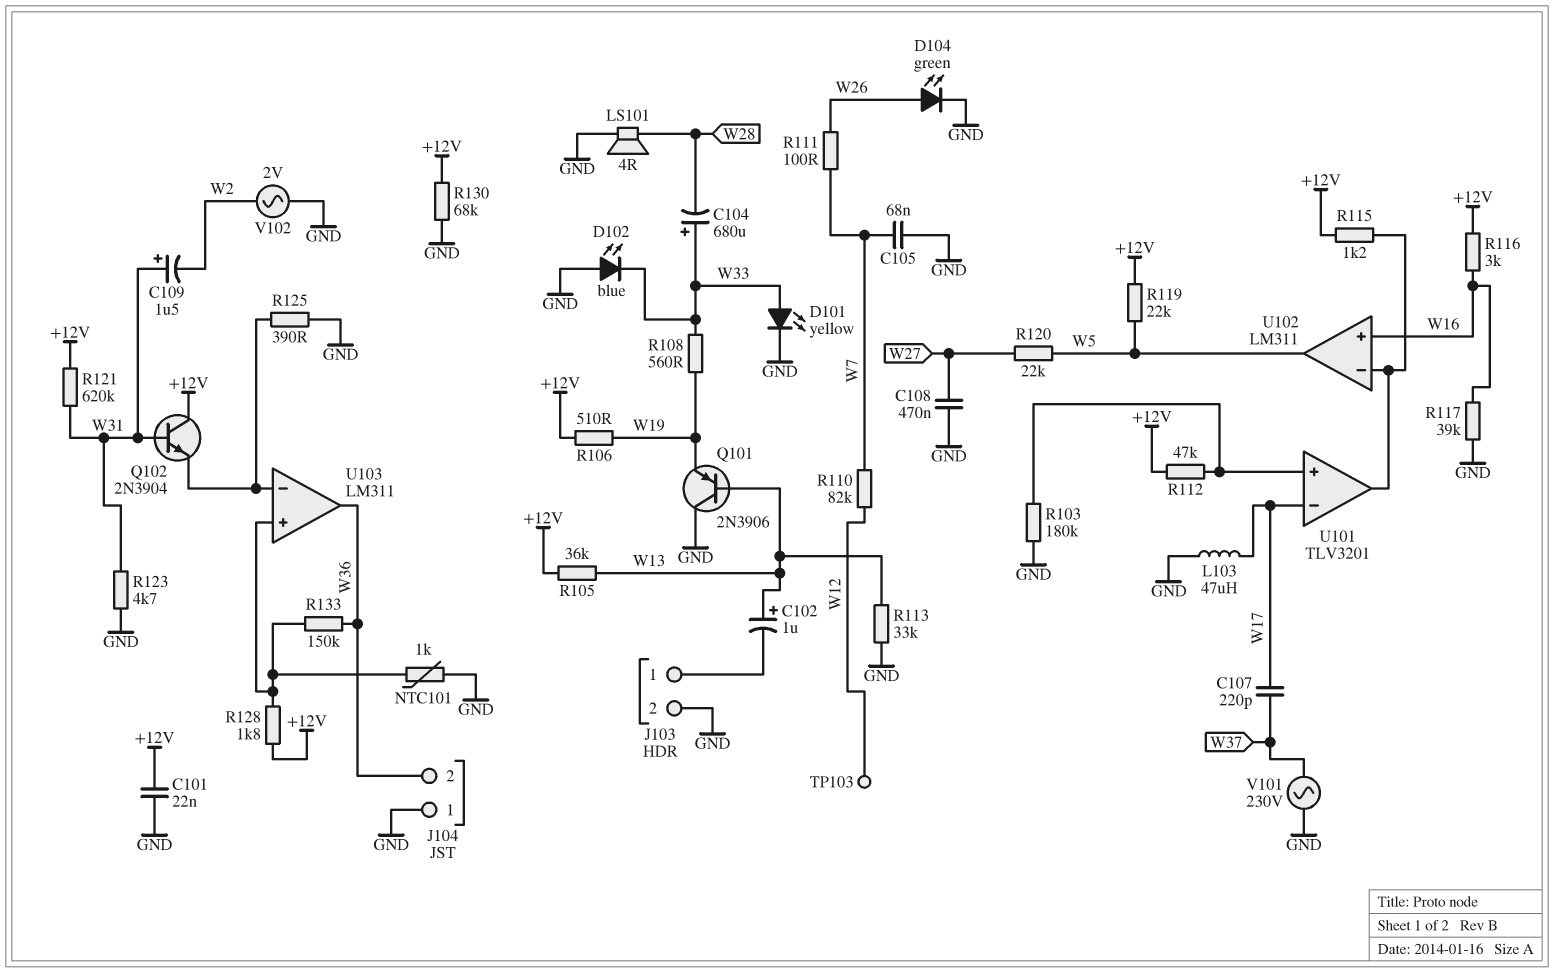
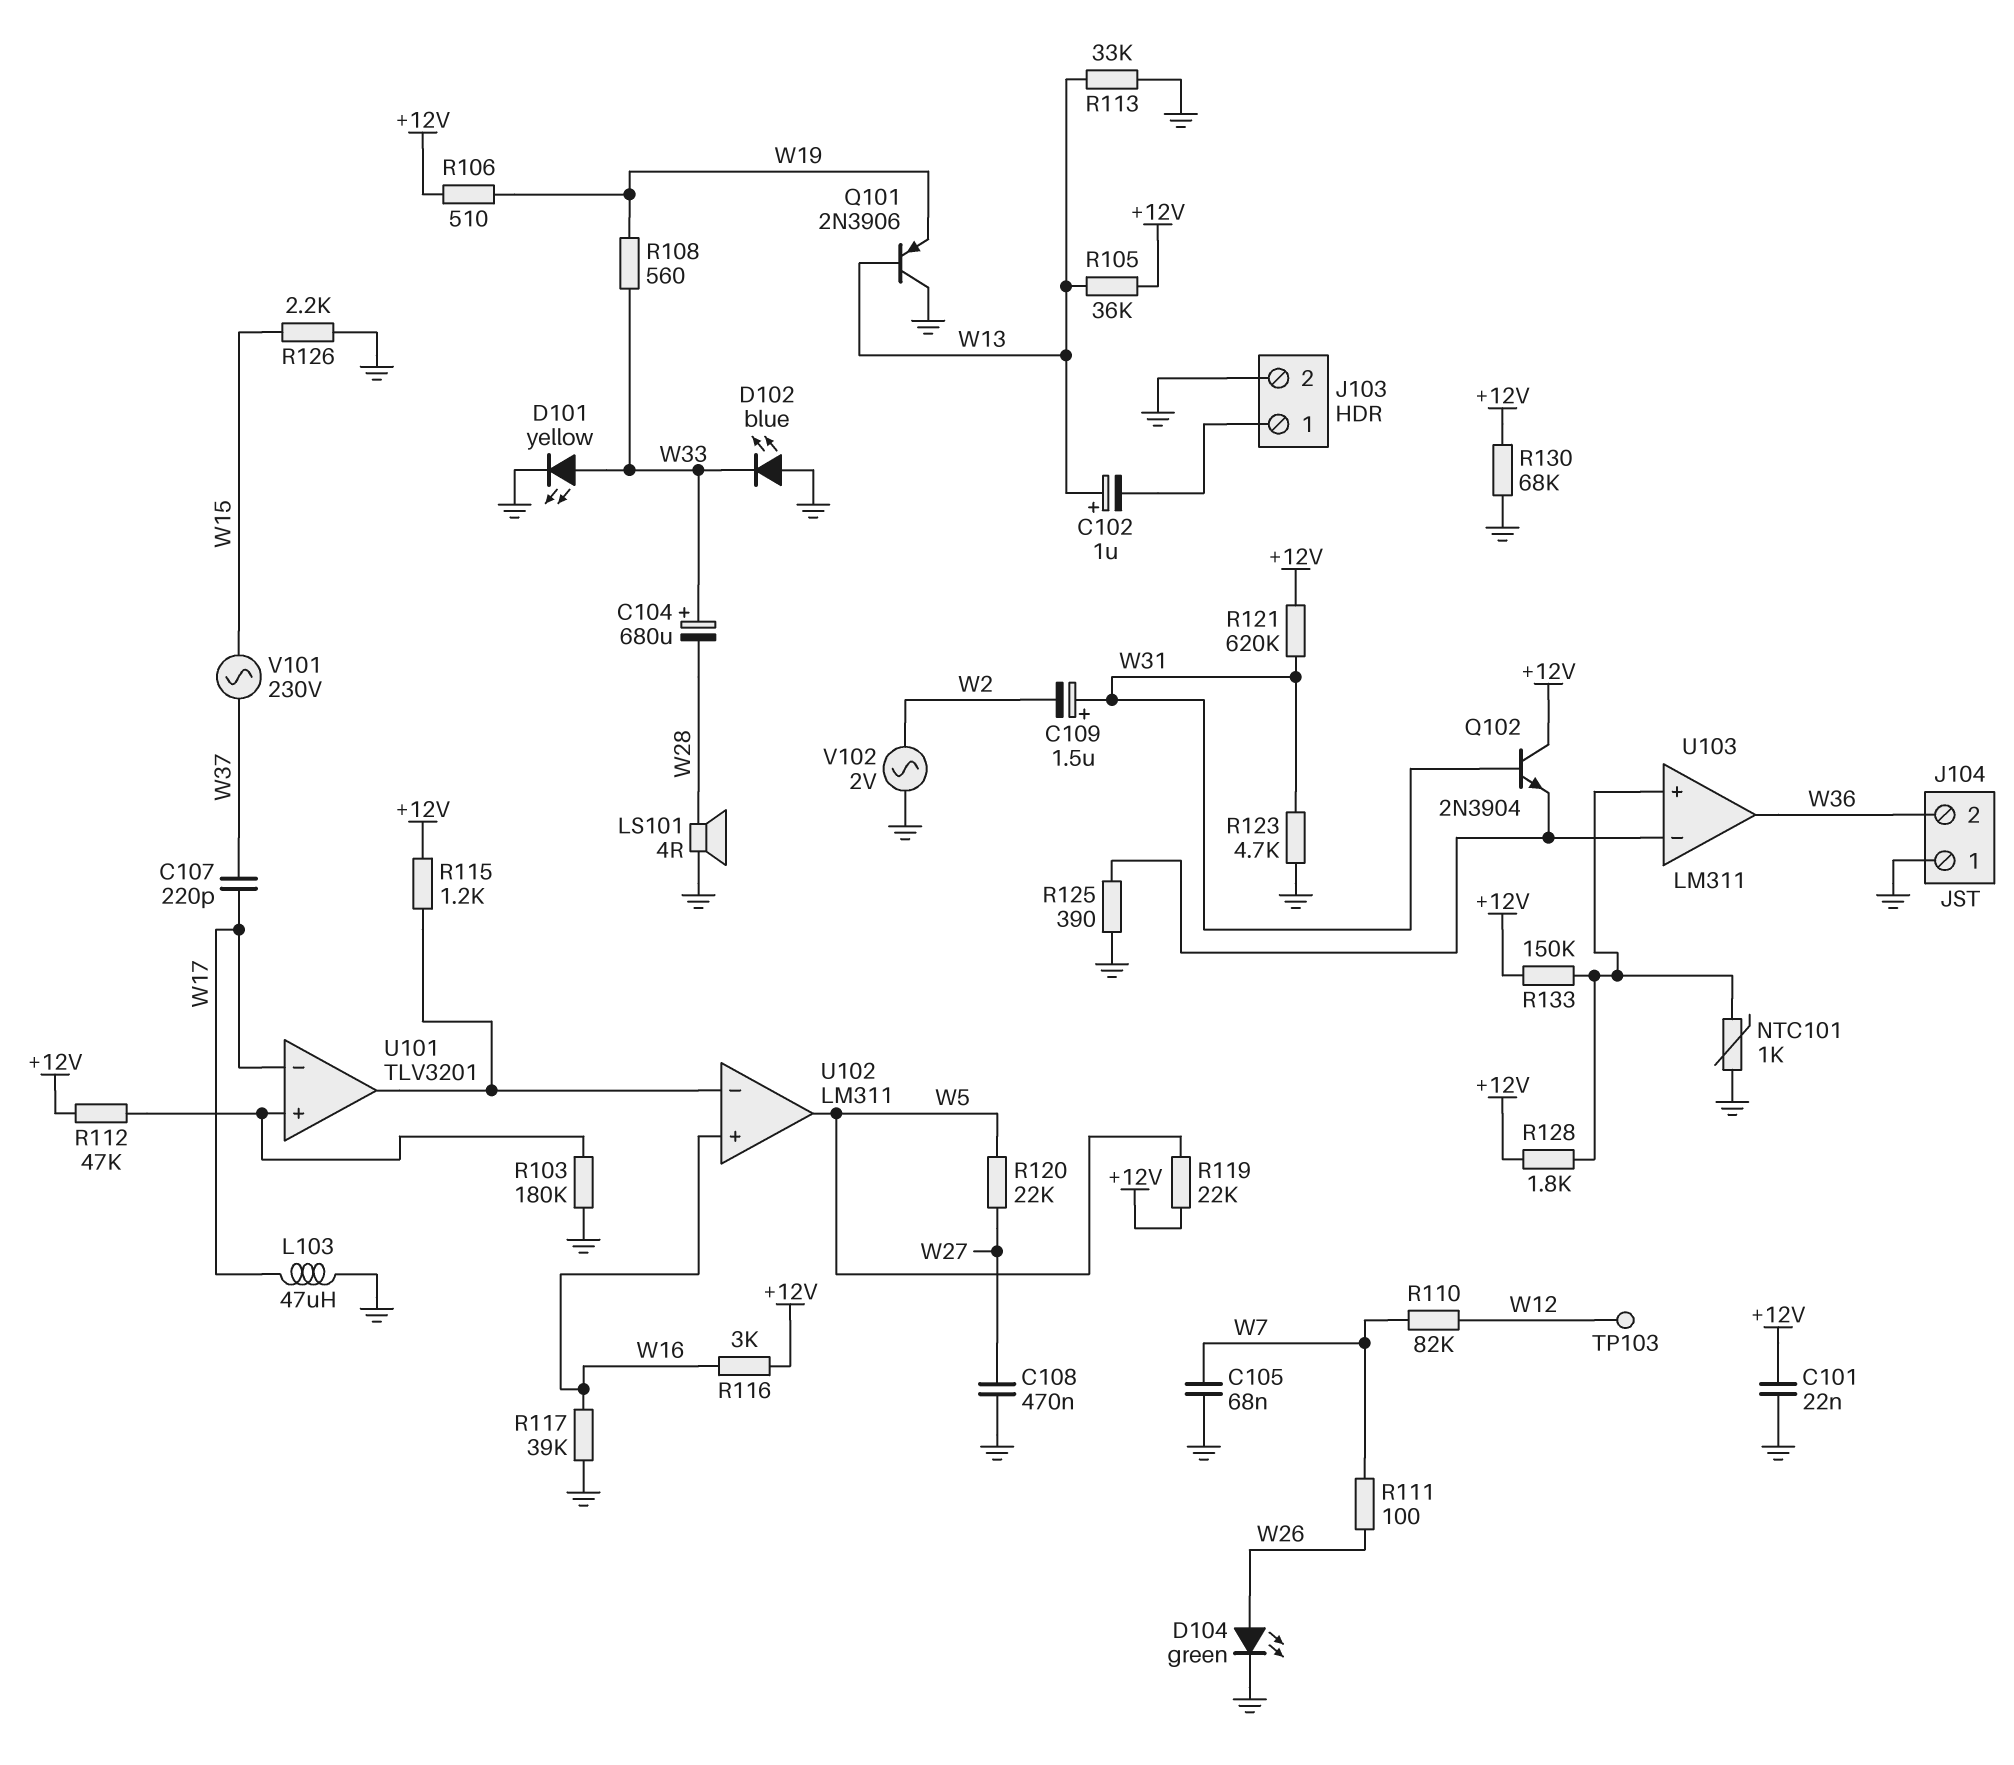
R126: none -> 2.2k (GND, W15)
R133: 150k (U103/in+, W36) -> 150k (+12V, U103/in+)
V101: AC 230V (GND, W37) -> AC 230V (W15, W37)

